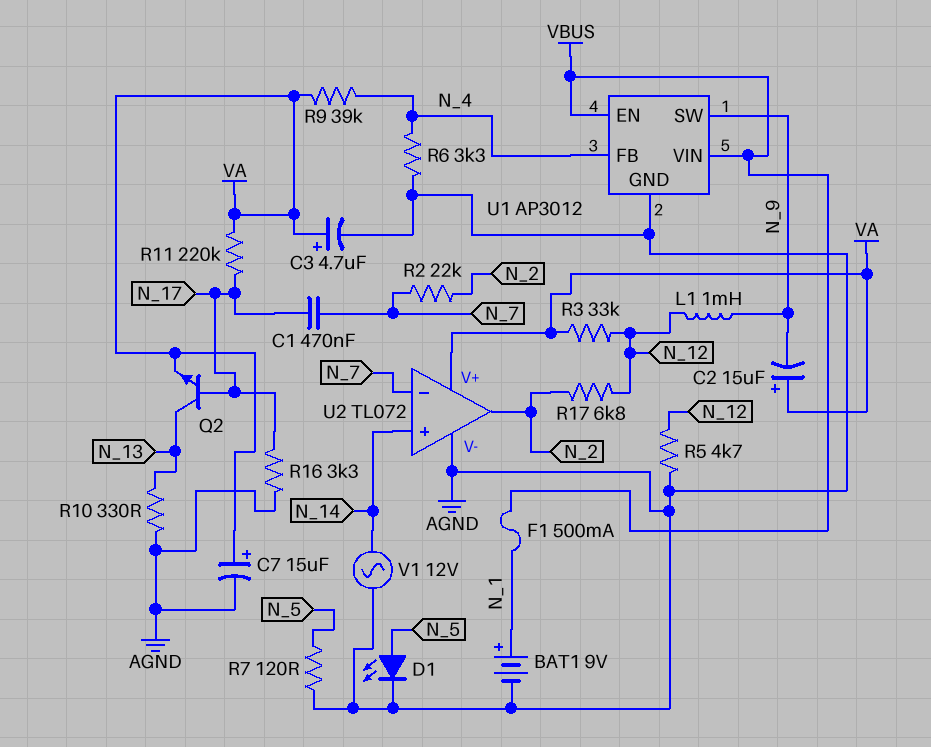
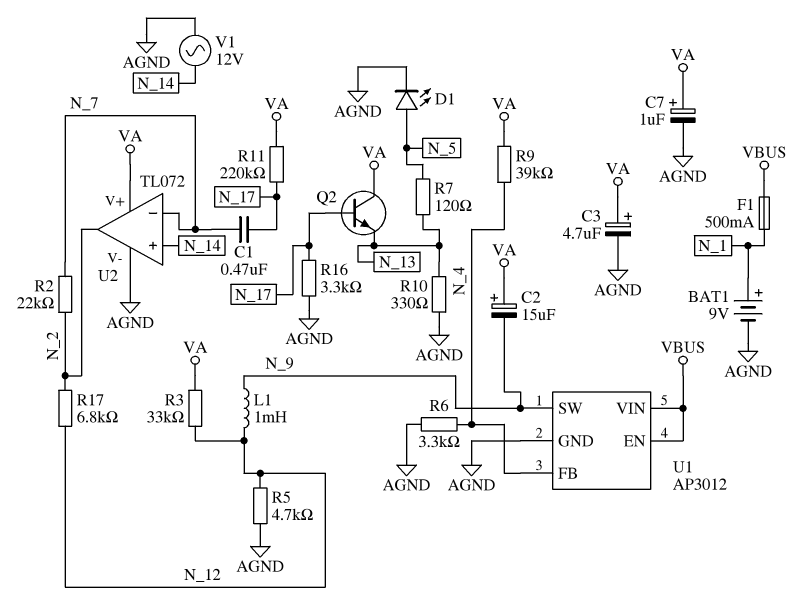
C7: 15uF (plus VA, minus AGND) -> 1uF (plus VA, minus AGND)
Q2: NPN (B N_17, C N_13, E VA) -> NPN (B N_17, C VA, E N_13)
R7: 120 (AGND, N_5) -> 120 (N_5, N_13)

